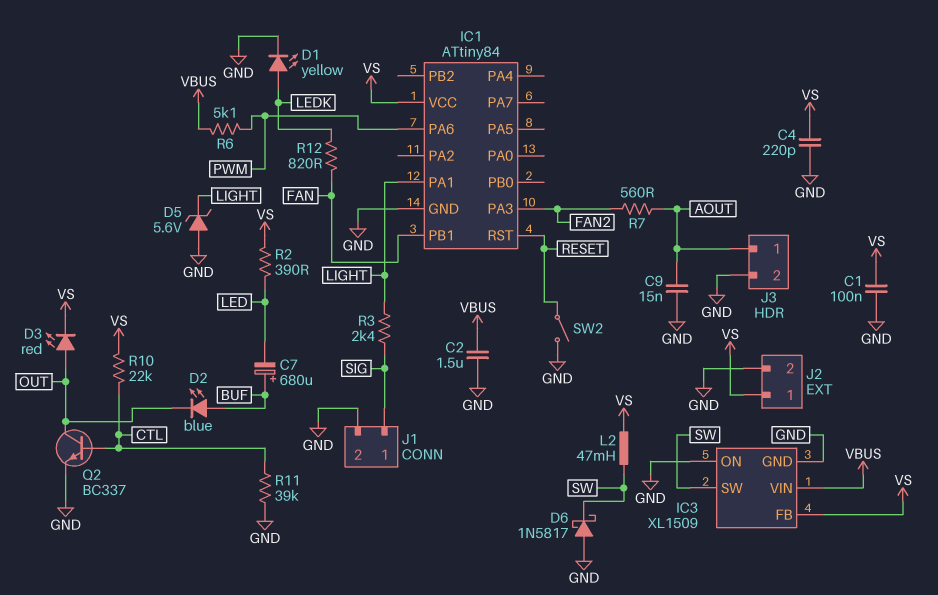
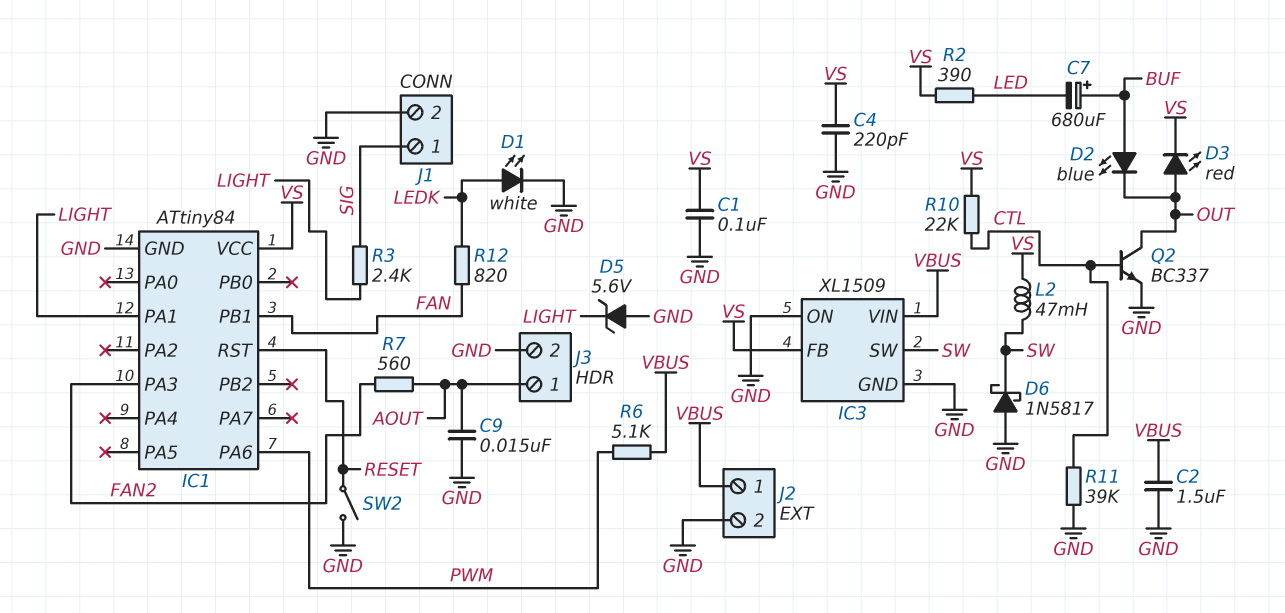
D1: LED yellow (A LEDK, K GND) -> LED white (A LEDK, K GND)
J2 pin 1: VS -> VBUS

